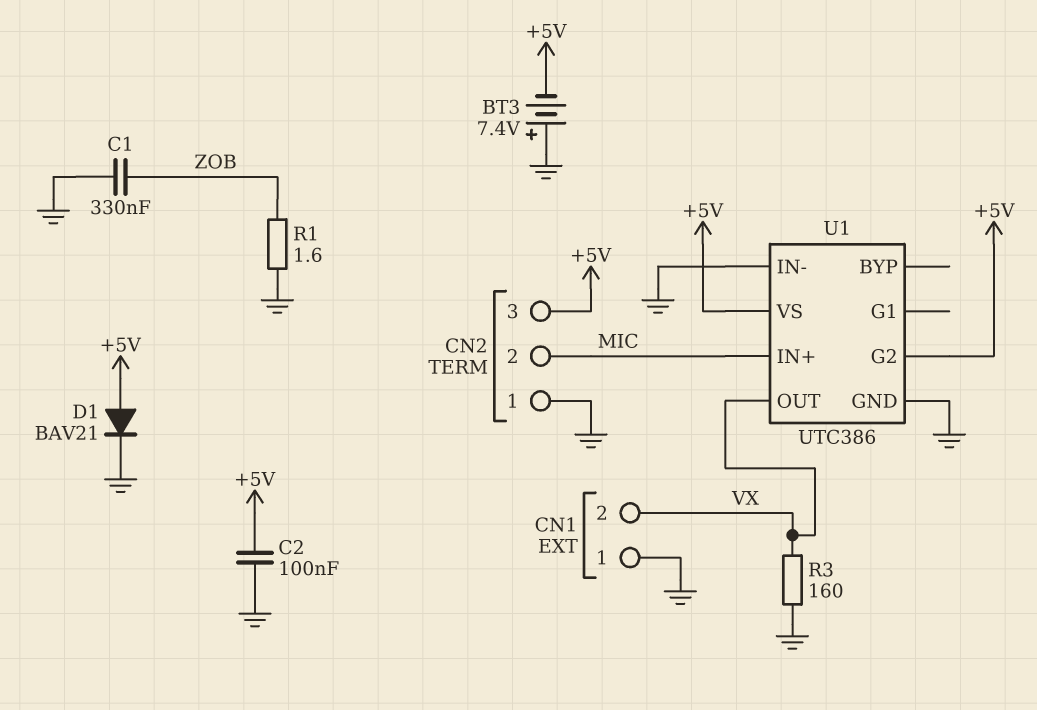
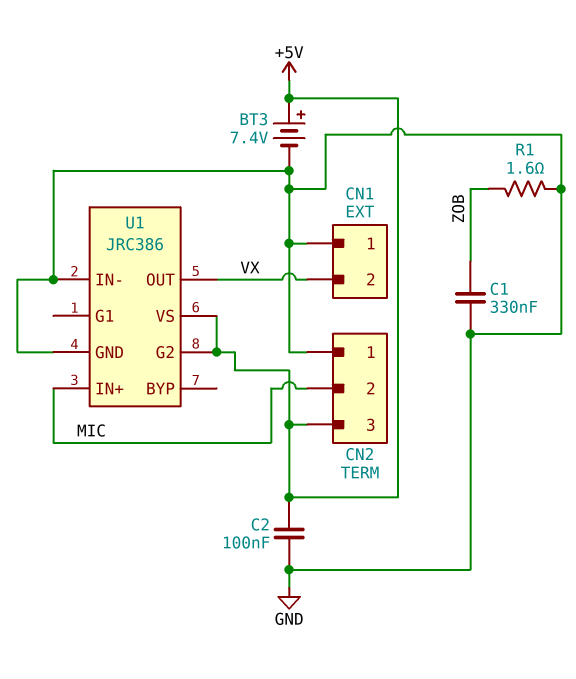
BT3: 7.4V (plus GND, minus +5V) -> 7.4V (plus +5V, minus GND)
D1: diode BAV21 (A +5V, K GND) -> none
R3: 160 (GND, VX) -> none
U1: UTC386 -> JRC386

